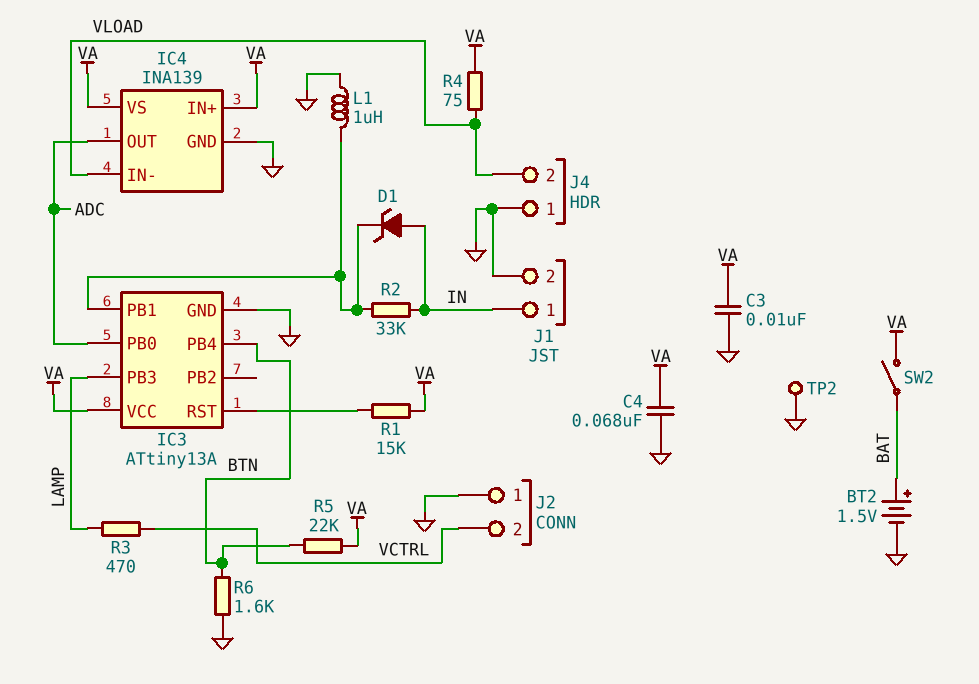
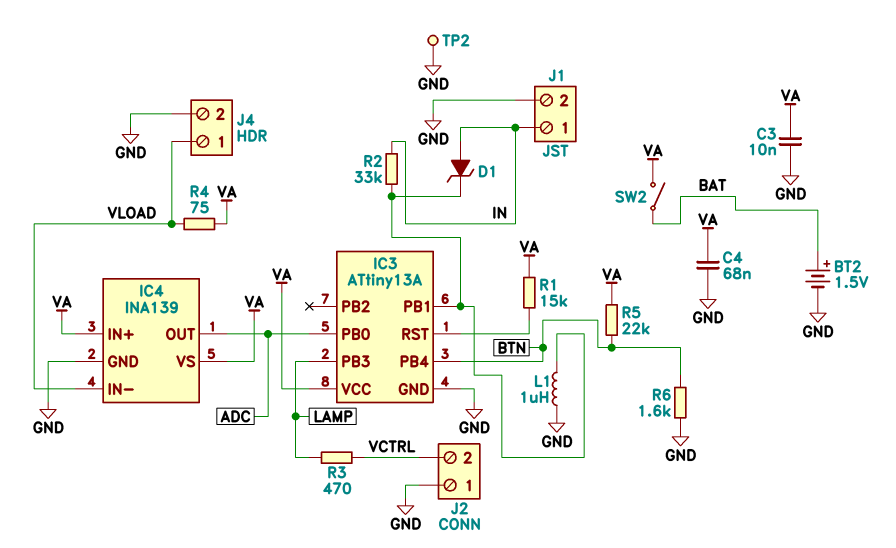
J4 pin 1: GND -> VLOAD
J4 pin 2: VLOAD -> GND

